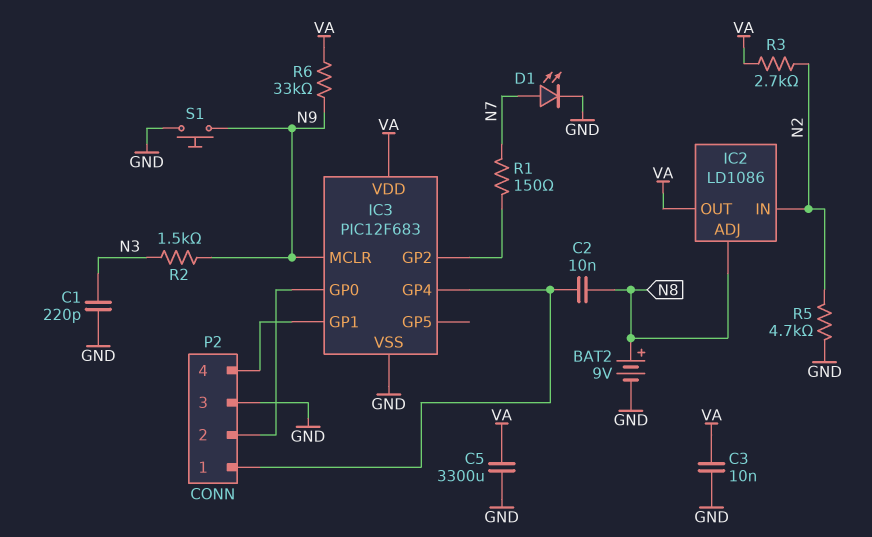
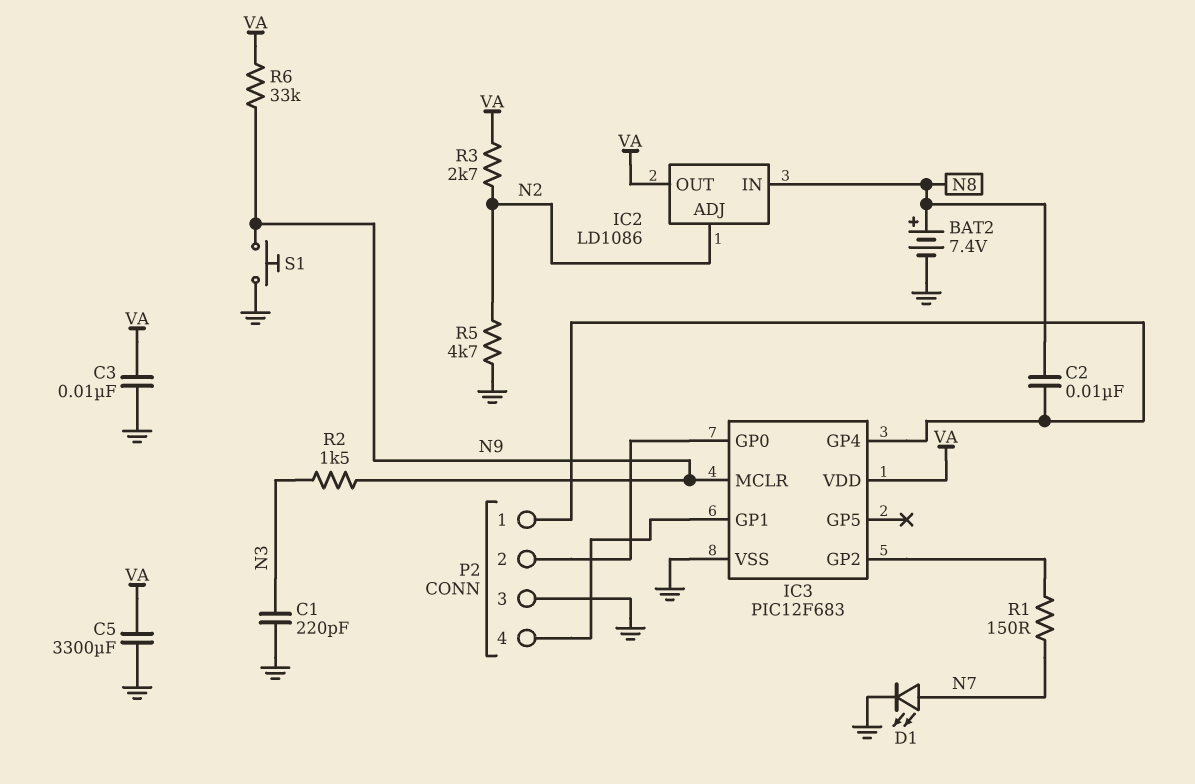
BAT2: 9V (plus N8, minus GND) -> 7.4V (plus N8, minus GND)
IC2 pin ADJ: N8 -> N2
IC2 pin IN: N2 -> N8

